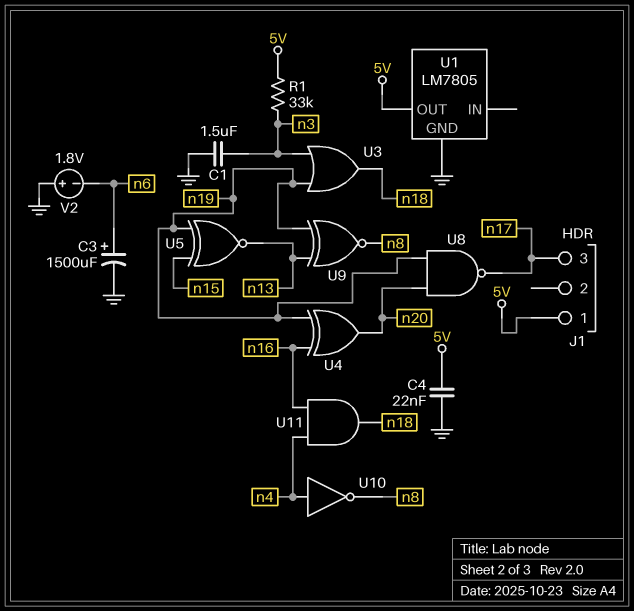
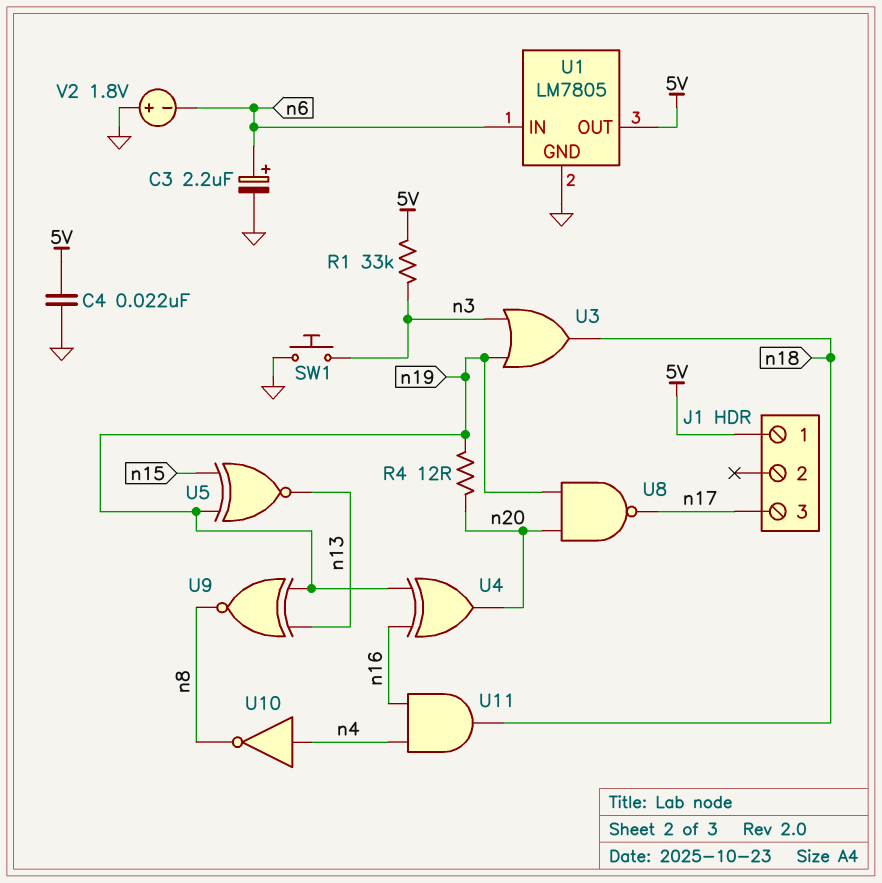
C1: 1.5uF (GND, n3) -> none
C3: 1500uF (plus n6, minus GND) -> 2.2uF (plus n6, minus GND)
R4: none -> 12 (n19, n20)
SW1: none -> button (GND, n3)
U1 pin IN: none -> n6

